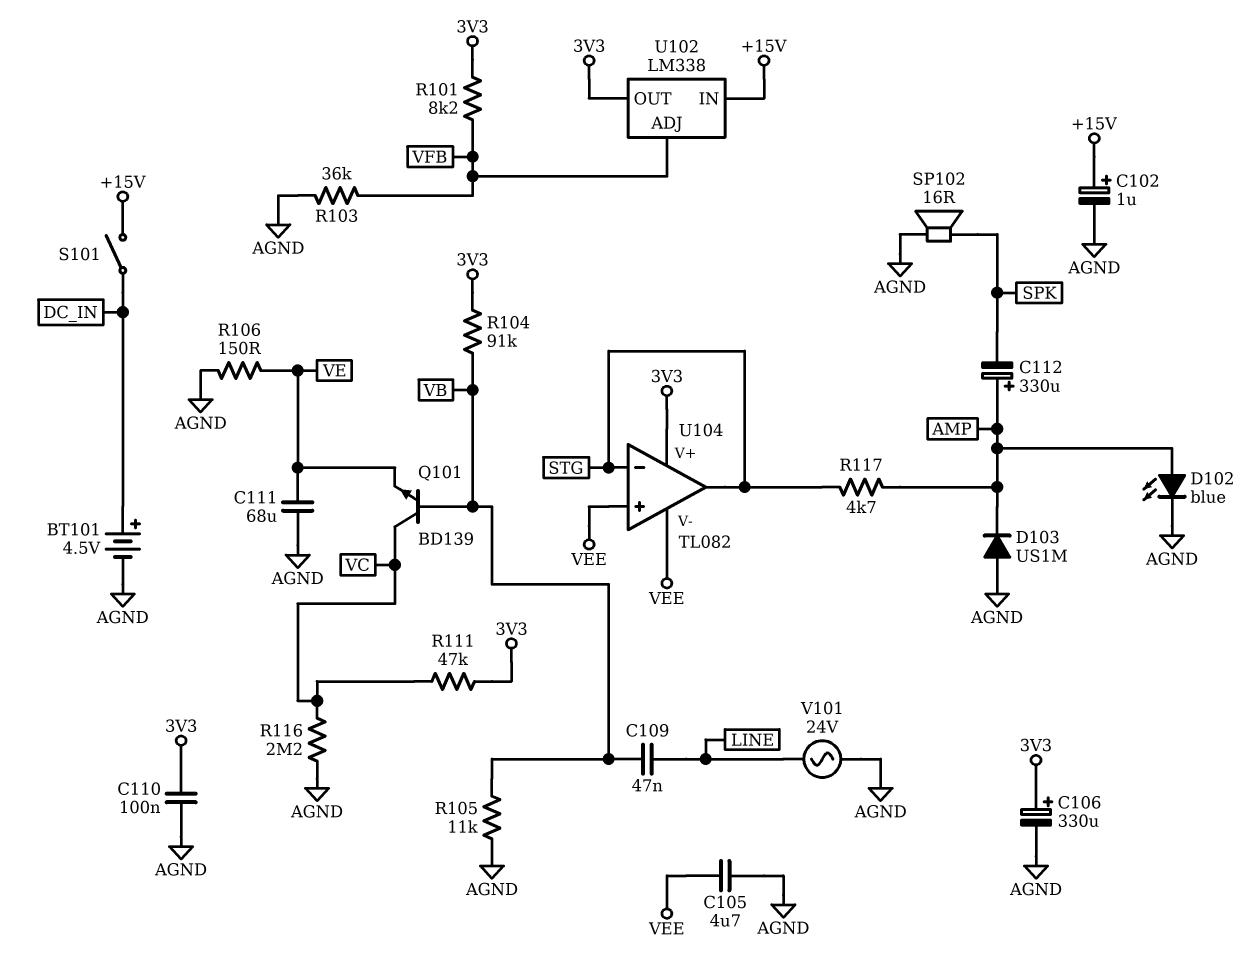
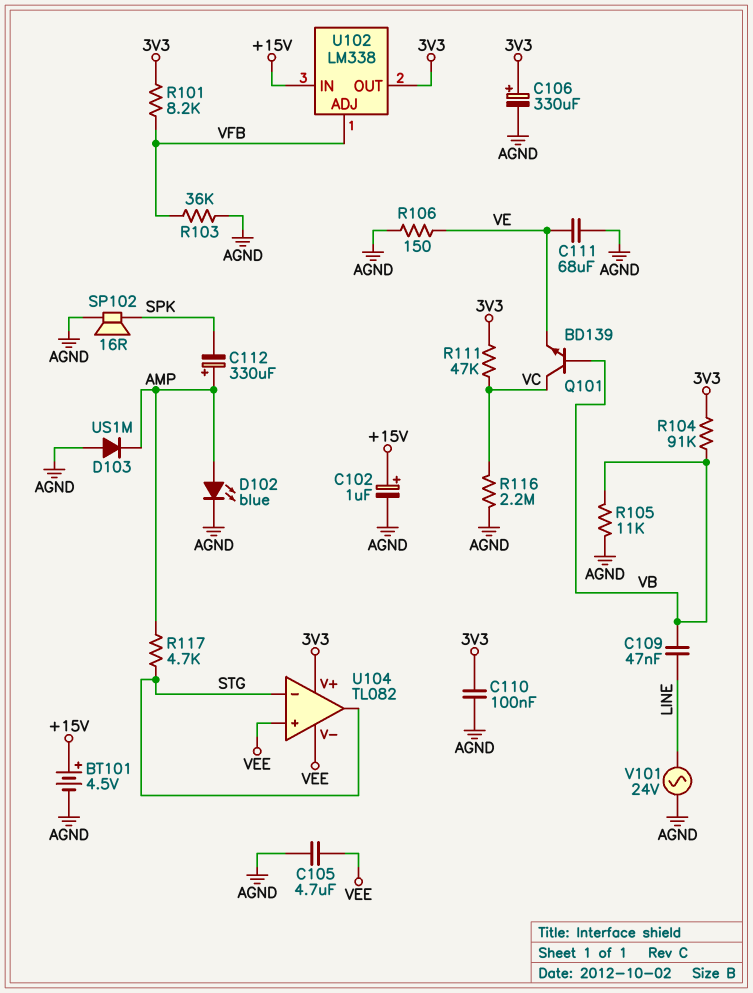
BT101: 4.5V (plus DC_IN, minus AGND) -> 4.5V (plus +15V, minus AGND)
S101: switch (+15V, DC_IN) -> none

